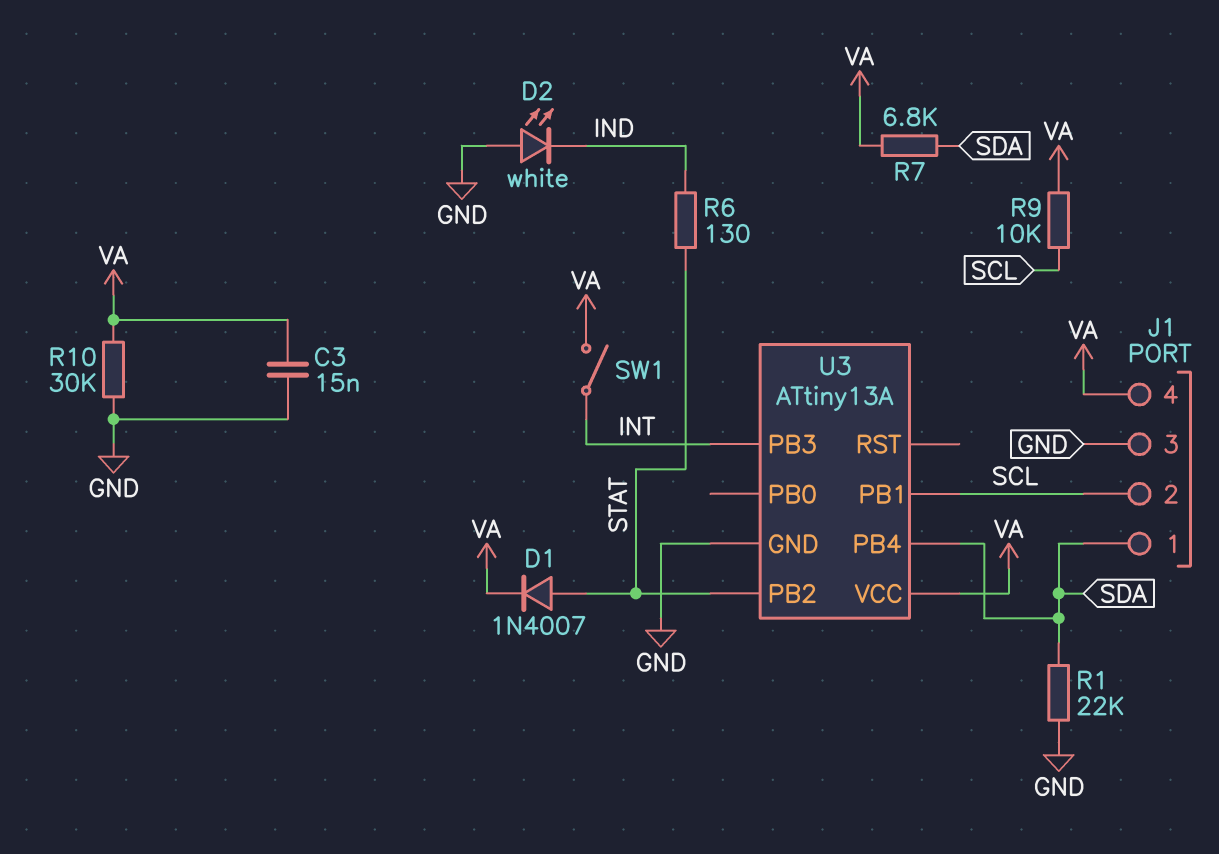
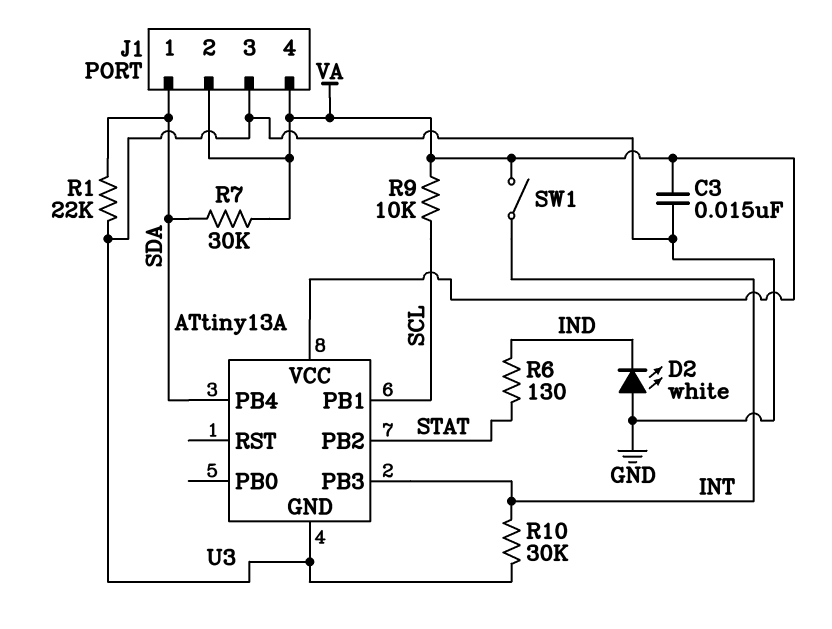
D1: diode 1N4007 (A STAT, K VA) -> none
J1 pin 2: SCL -> VA
R7: 6.8k (SDA, VA) -> 30k (SDA, VA)
R10: 30k (GND, VA) -> 30k (GND, INT)

